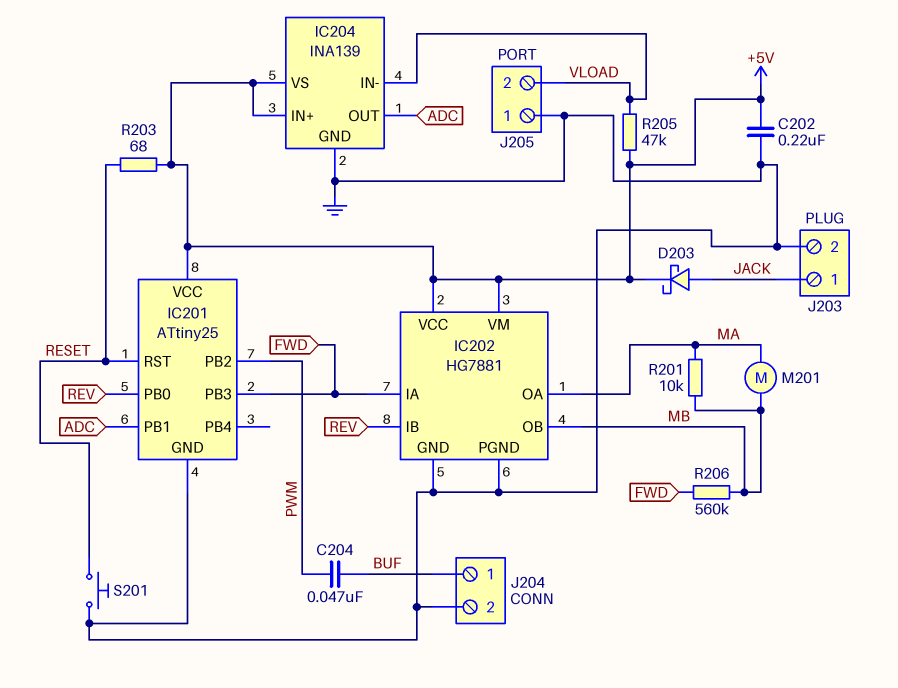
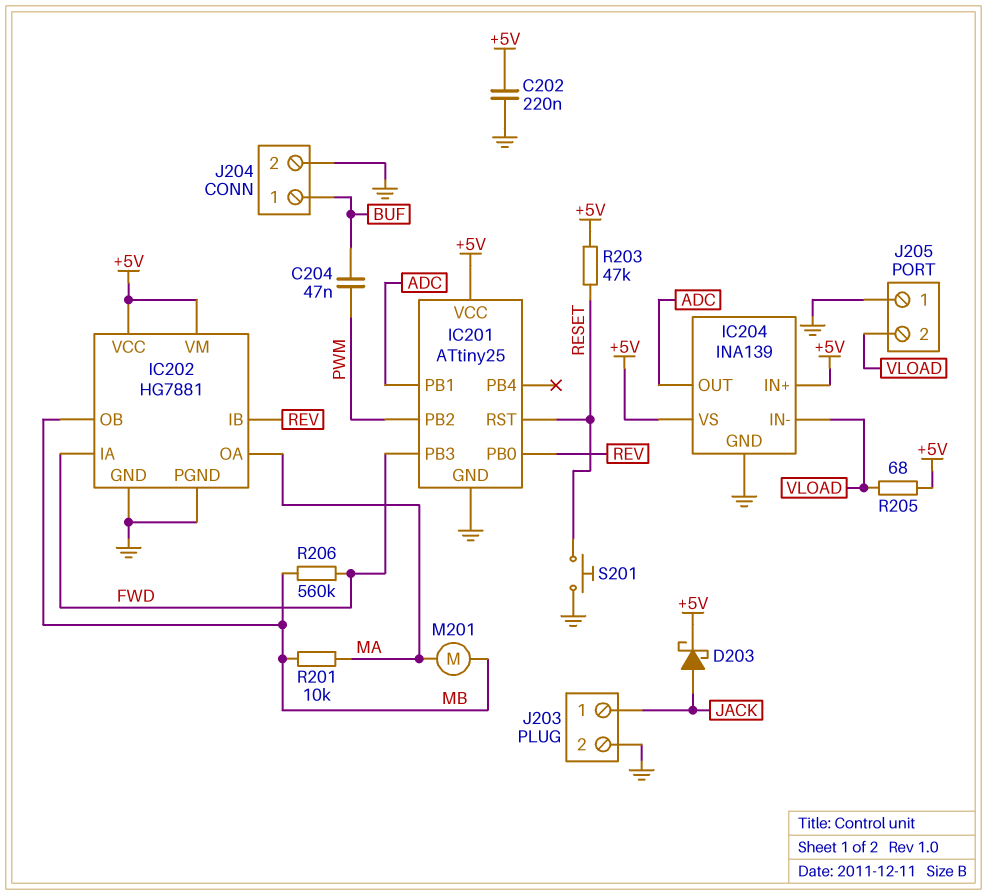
R203: 68 (+5V, RESET) -> 47k (+5V, RESET)
R205: 47k (+5V, VLOAD) -> 68 (+5V, VLOAD)

